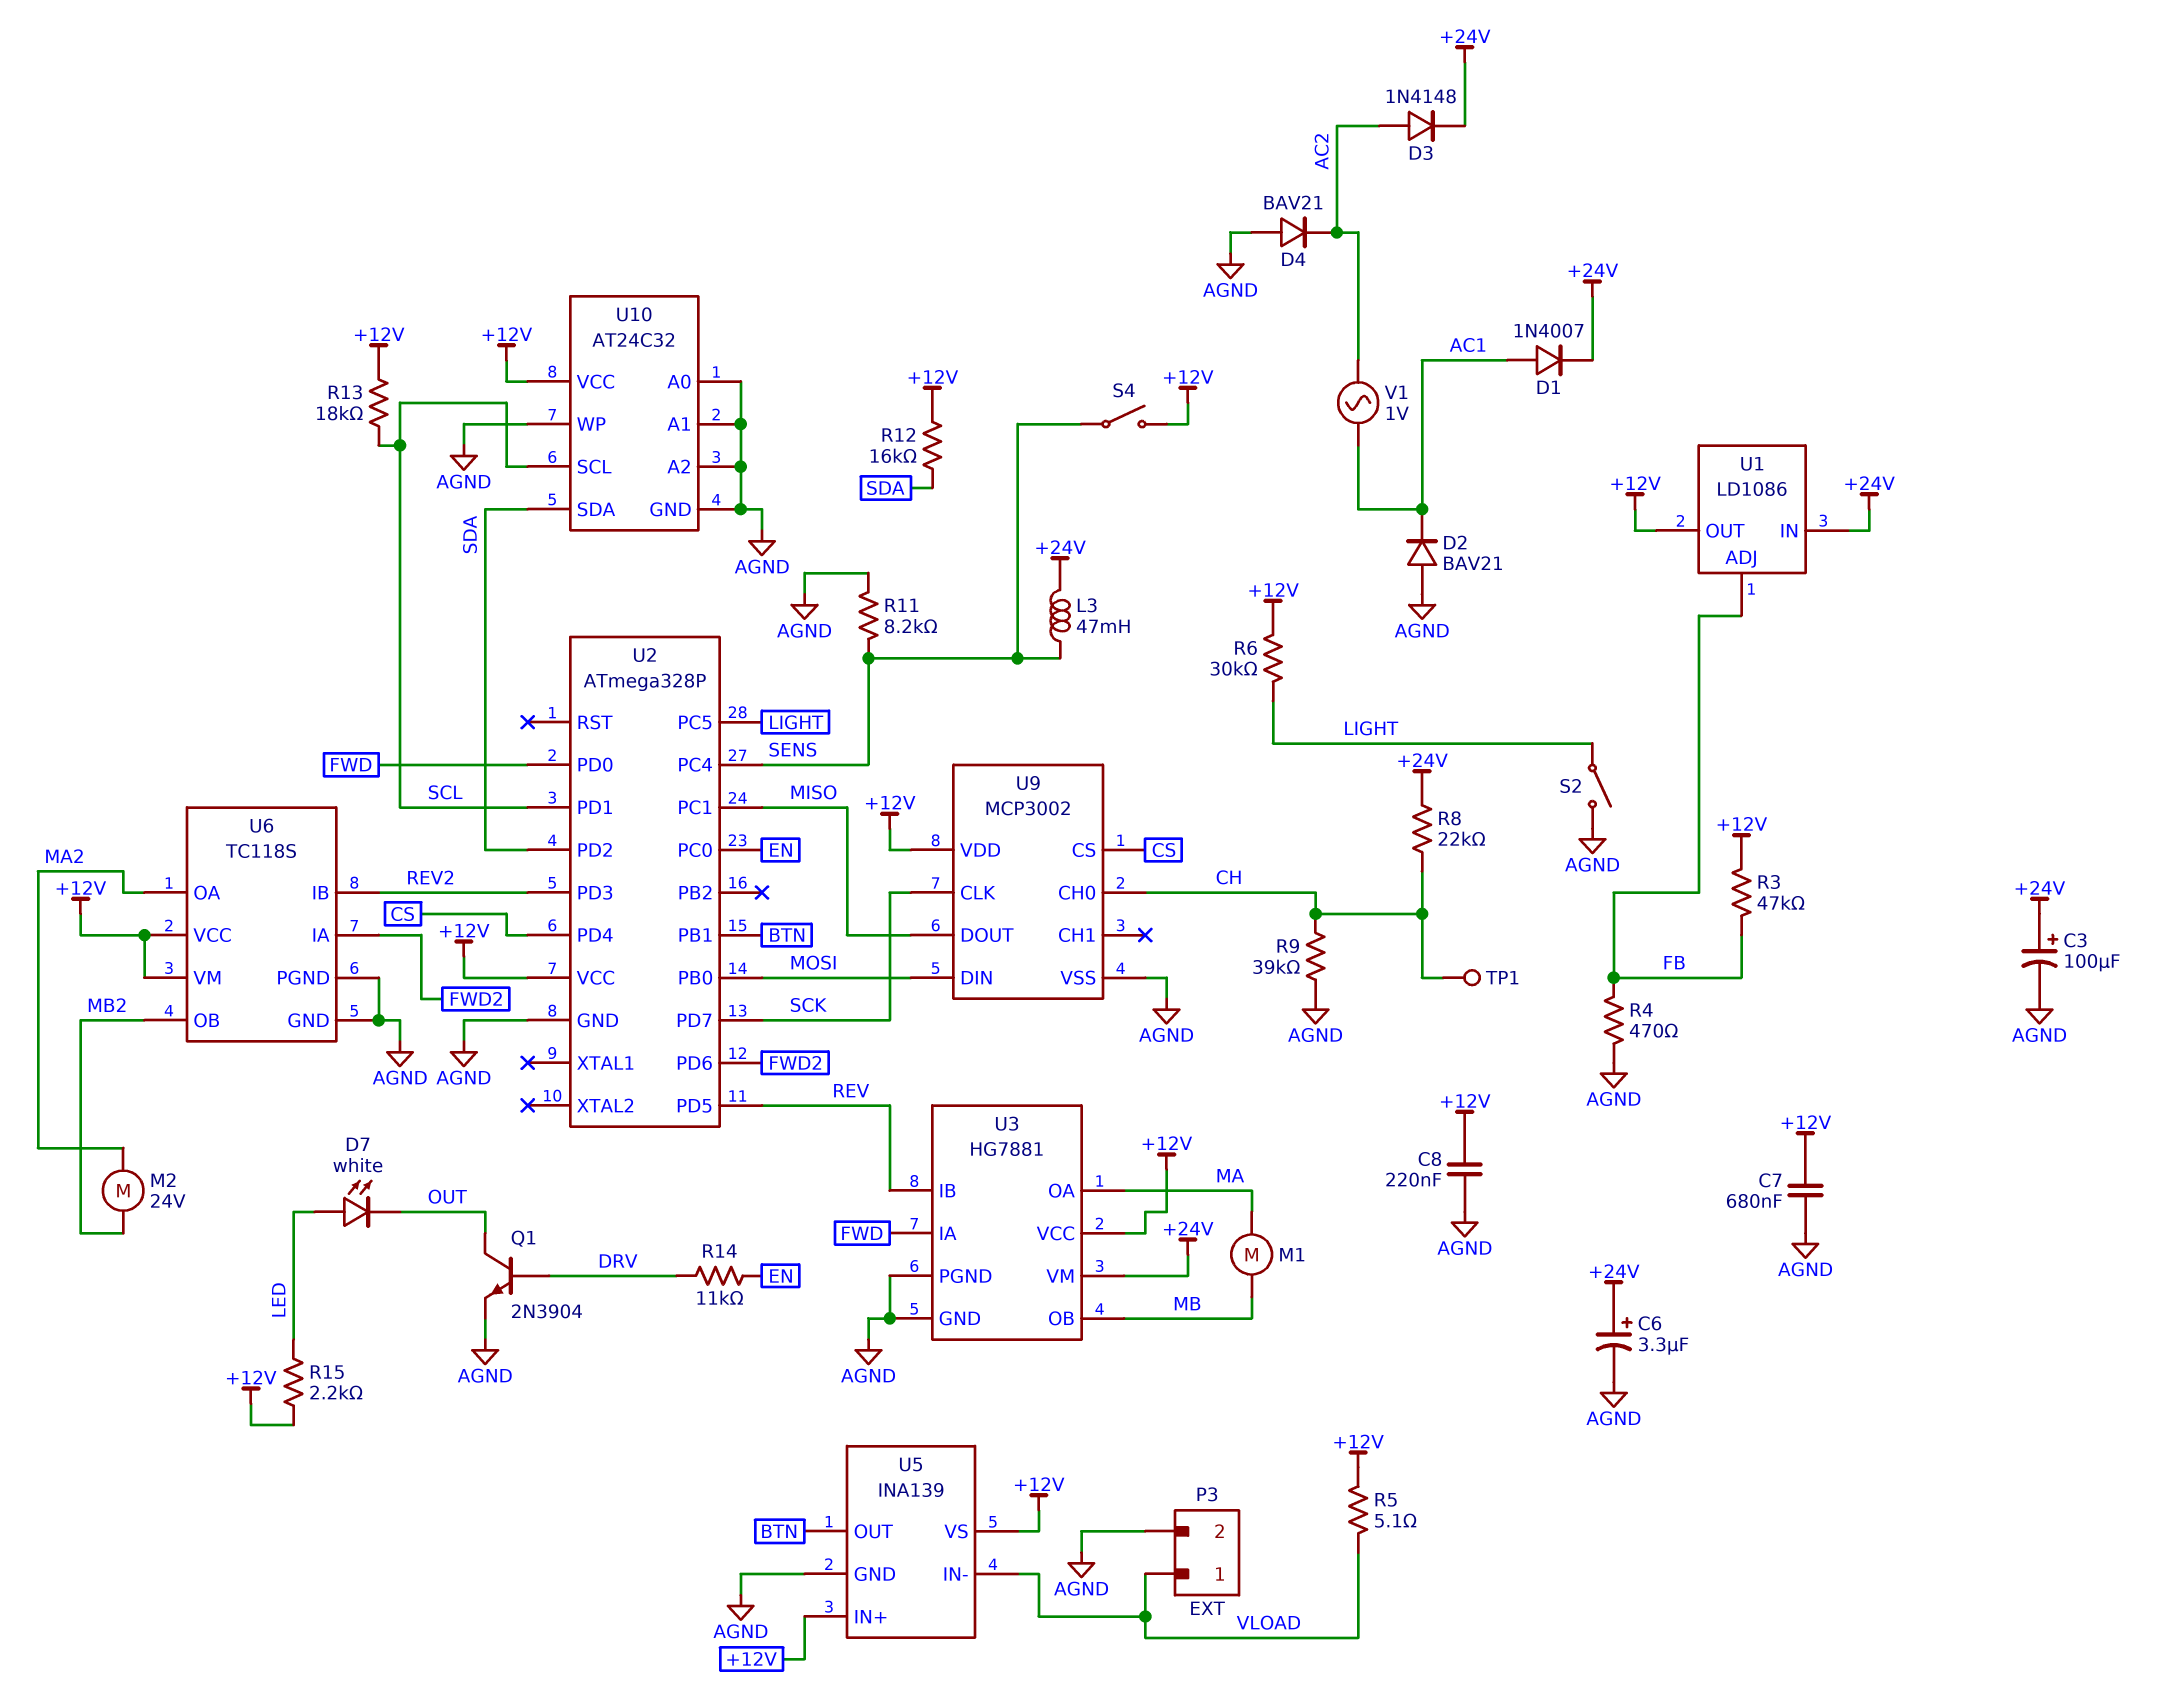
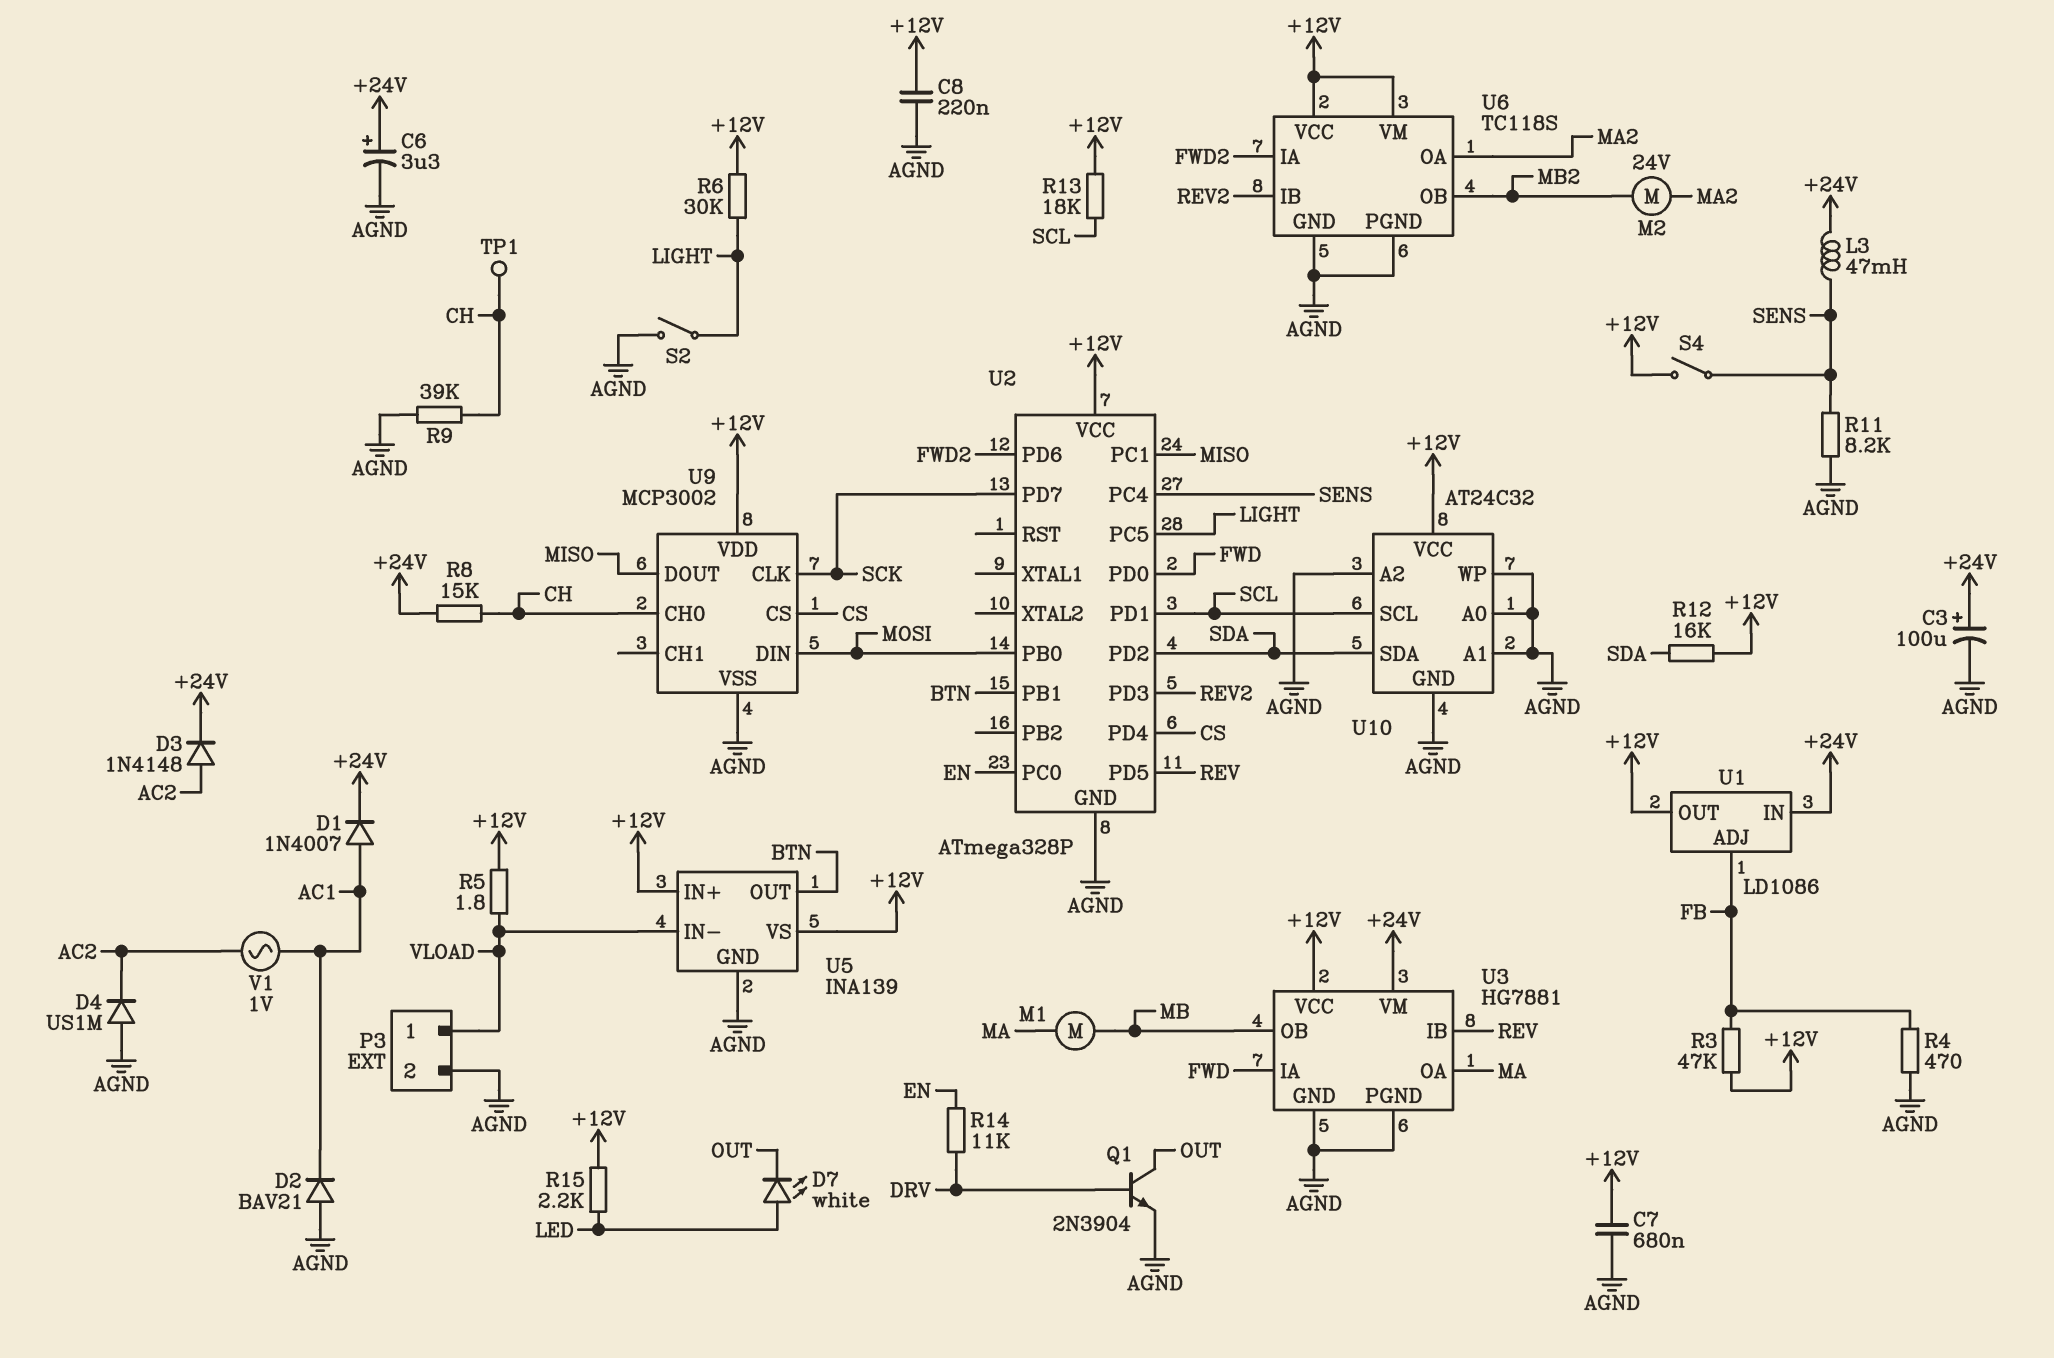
D4: diode BAV21 (A AGND, K AC2) -> diode US1M (A AGND, K AC2)
R5: 5.1 (+12V, VLOAD) -> 1.8 (+12V, VLOAD)
R8: 22k (+24V, CH) -> 15k (+24V, CH)

